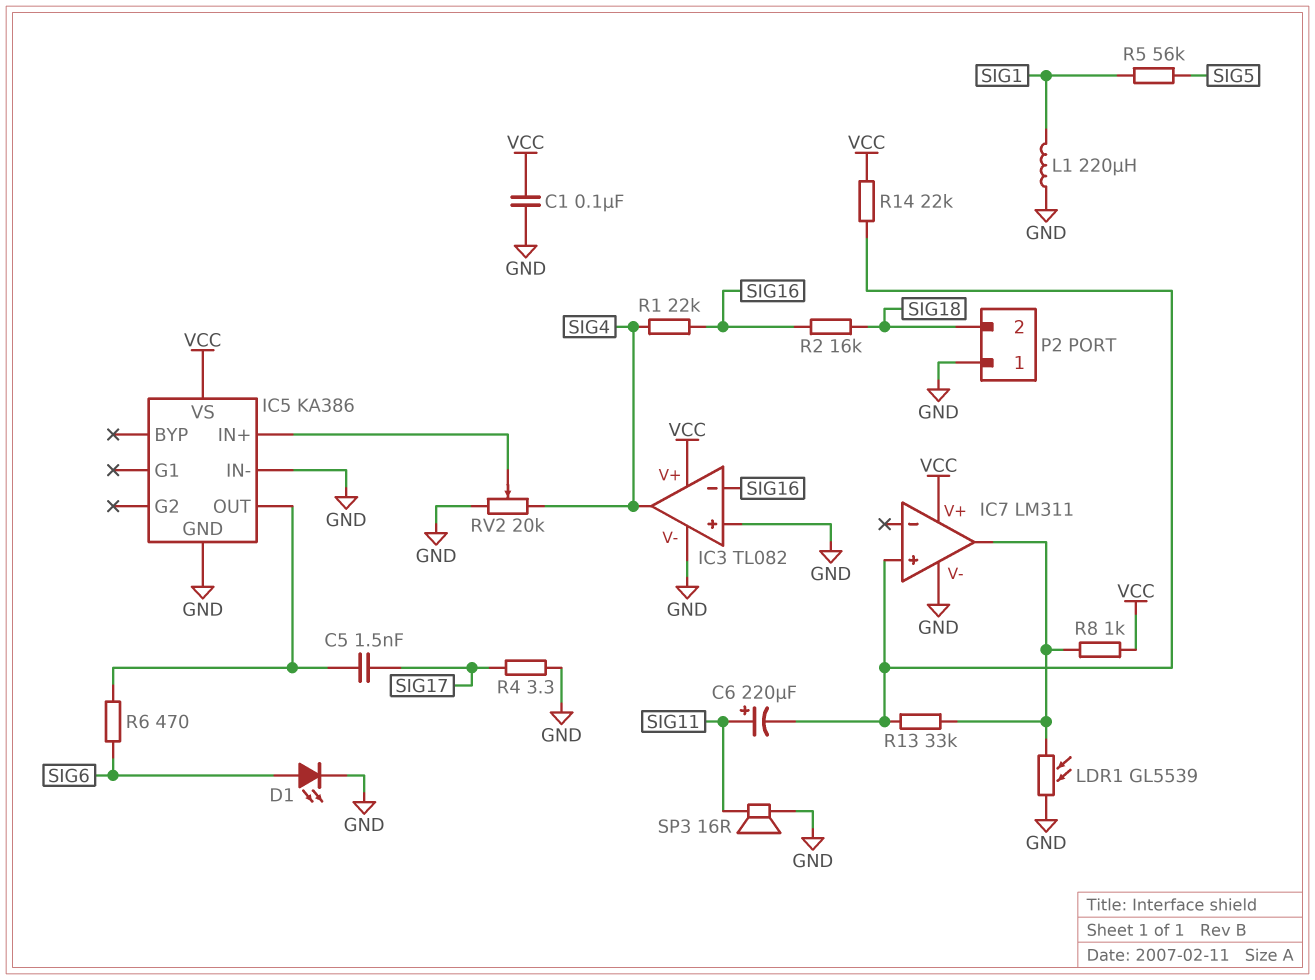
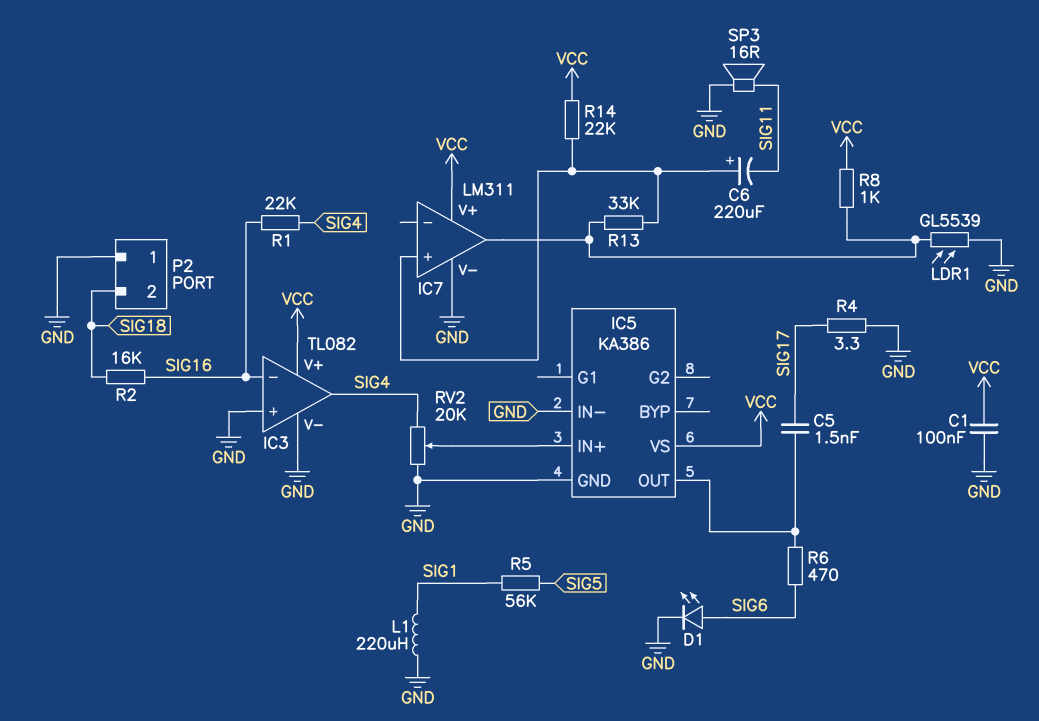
C6: 220uF (plus SIG11, minus IC7/in+) -> 220uF (plus IC7/in+, minus SIG11)

